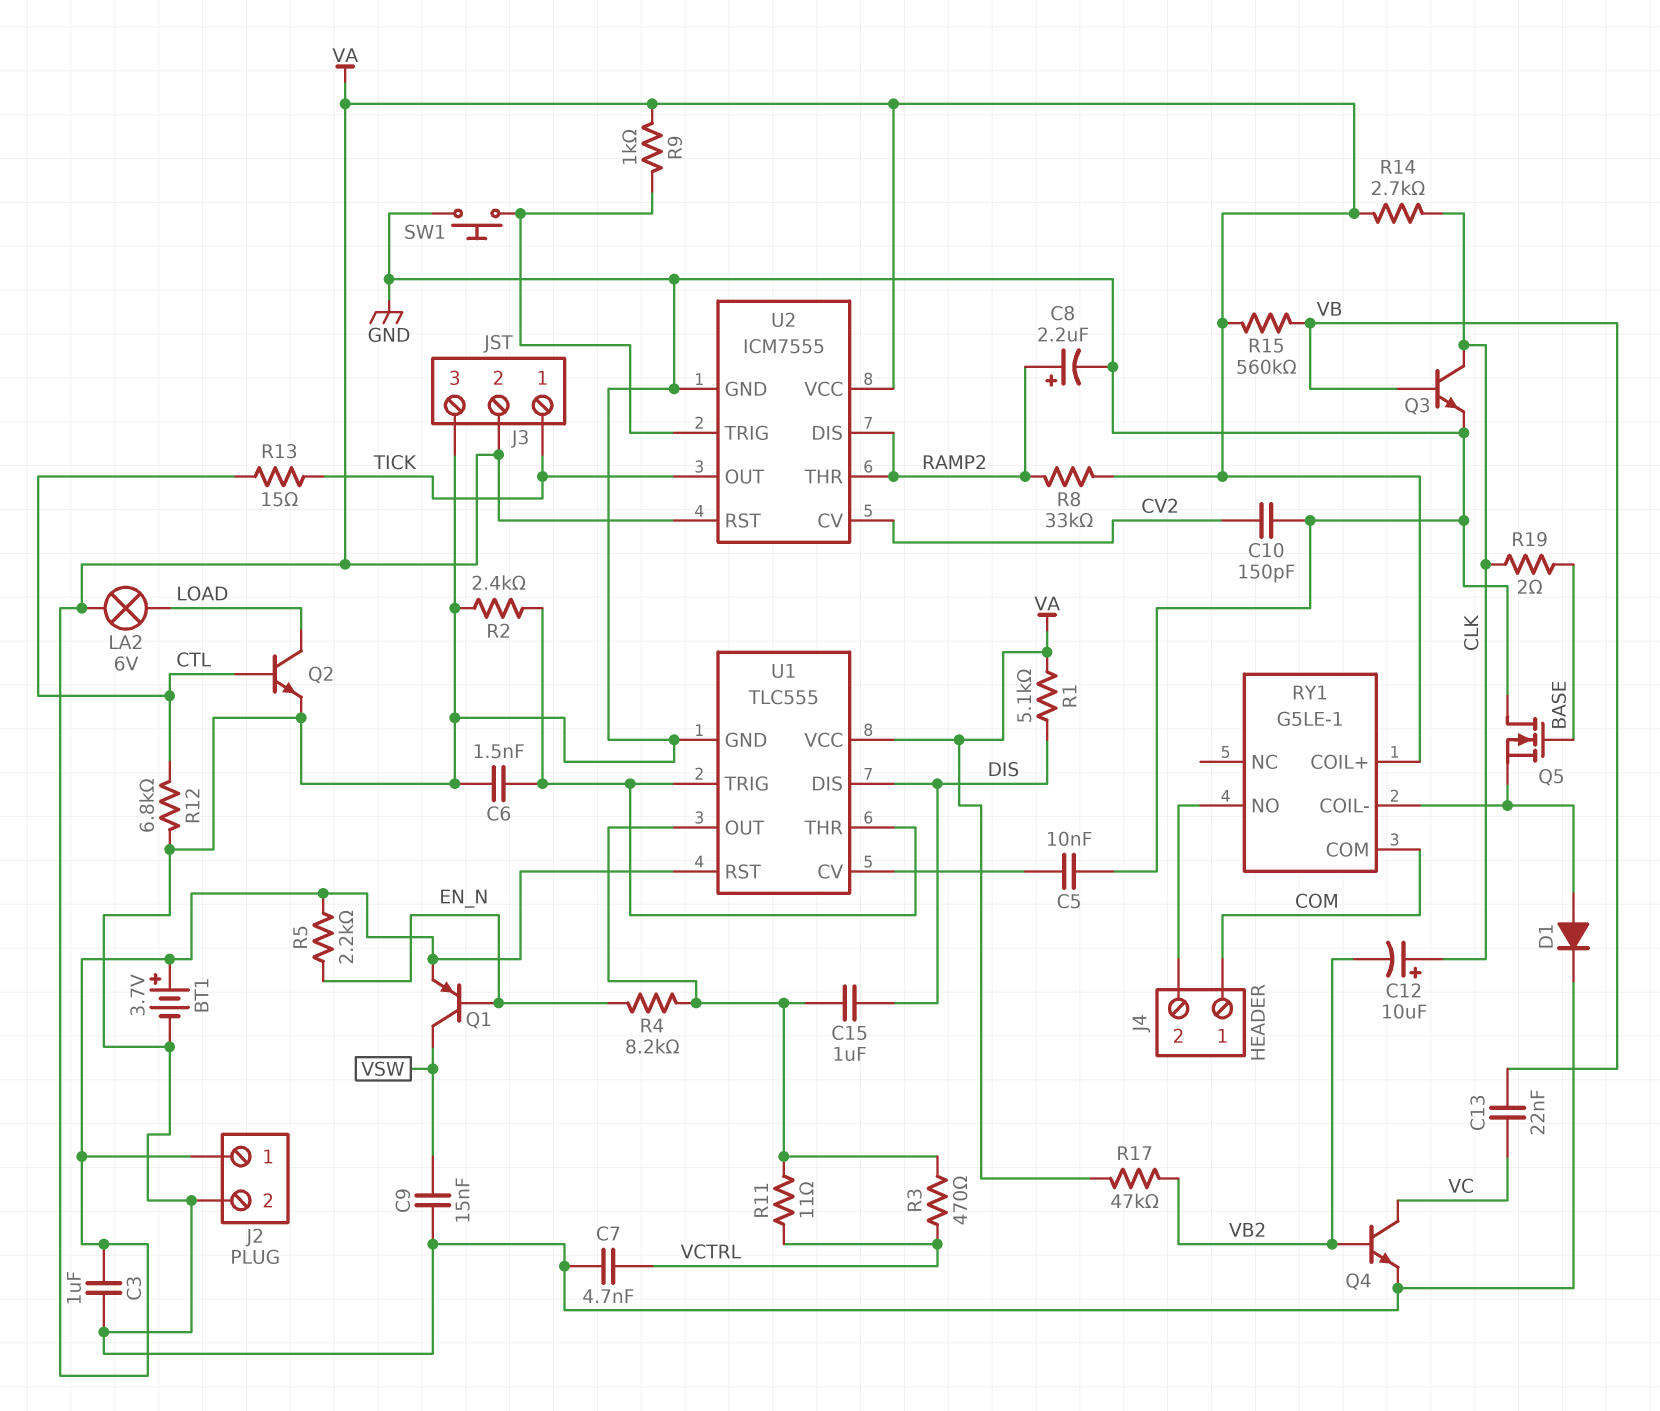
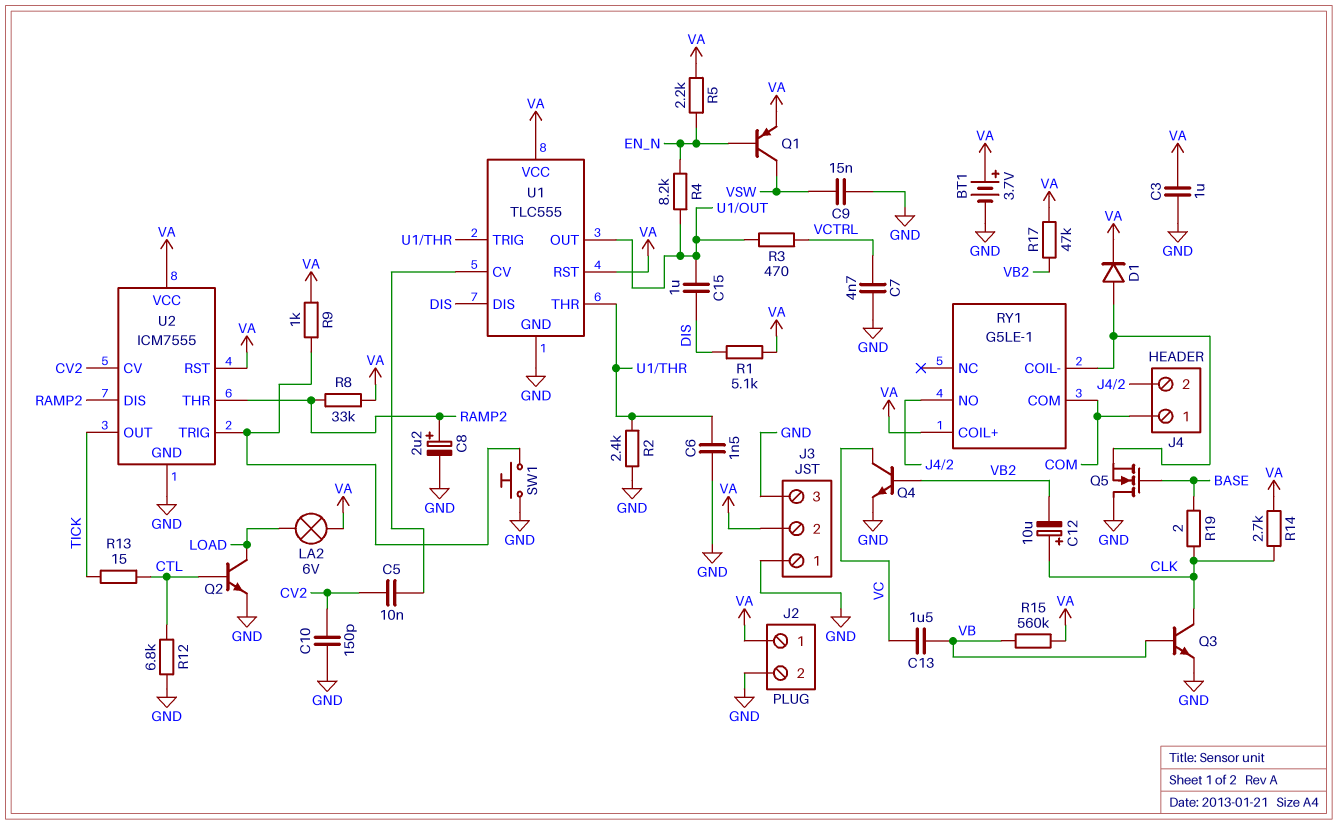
C5: 10nF (GND, U1/CV) -> 10nF (CV2, U1/CV)
C13: 22nF (VB, VC) -> 1.5uF (VB, VC)
D1: diode (A RY1/COIL-, K GND) -> diode (A RY1/COIL-, K VA)
J3 pin 1: TICK -> GND
R11: 11 (U1/OUT, VCTRL) -> none

